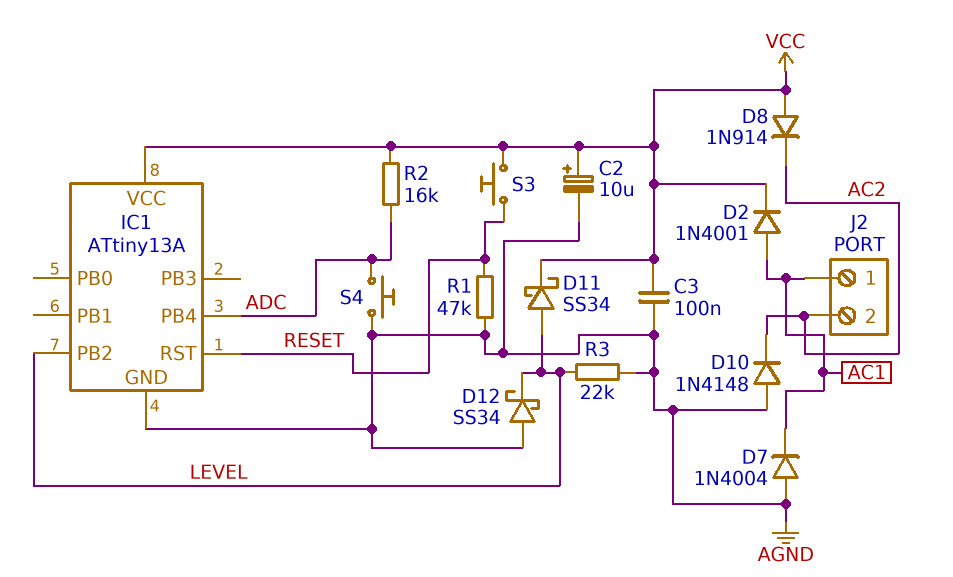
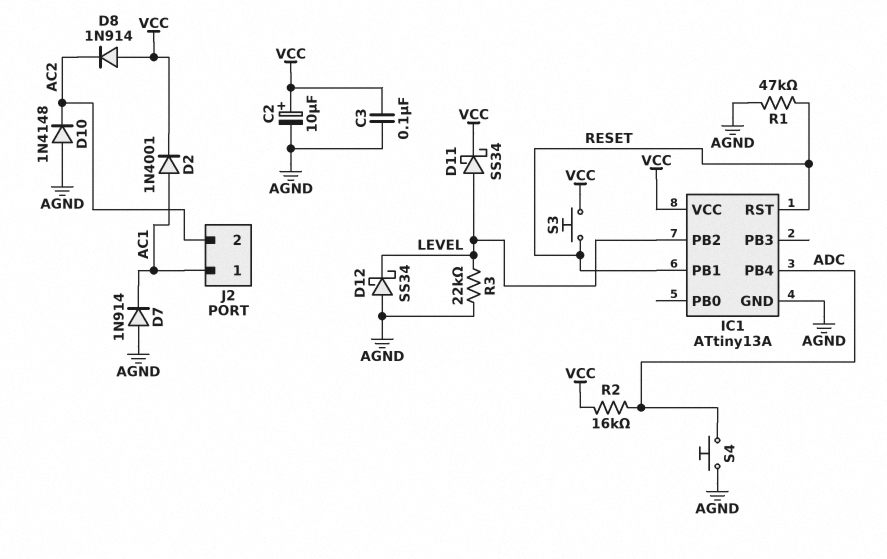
D7: diode 1N4004 (A AGND, K AC1) -> diode 1N914 (A AGND, K AC1)
IC1 pin PB1: none -> RESET

